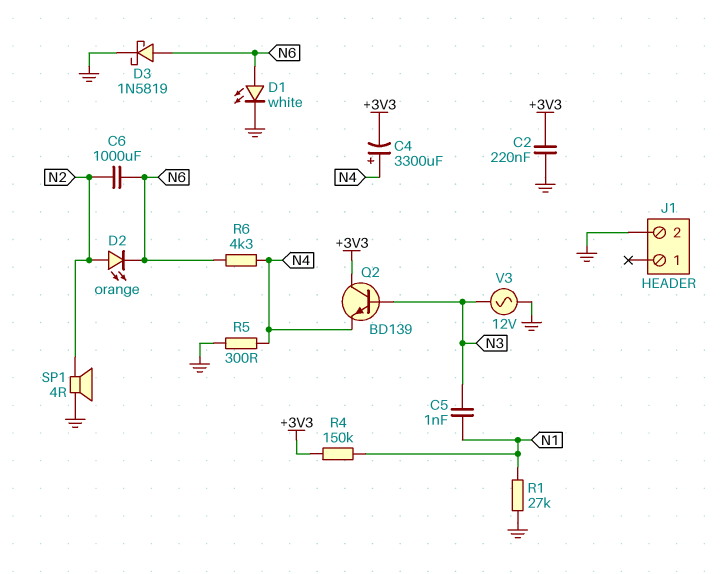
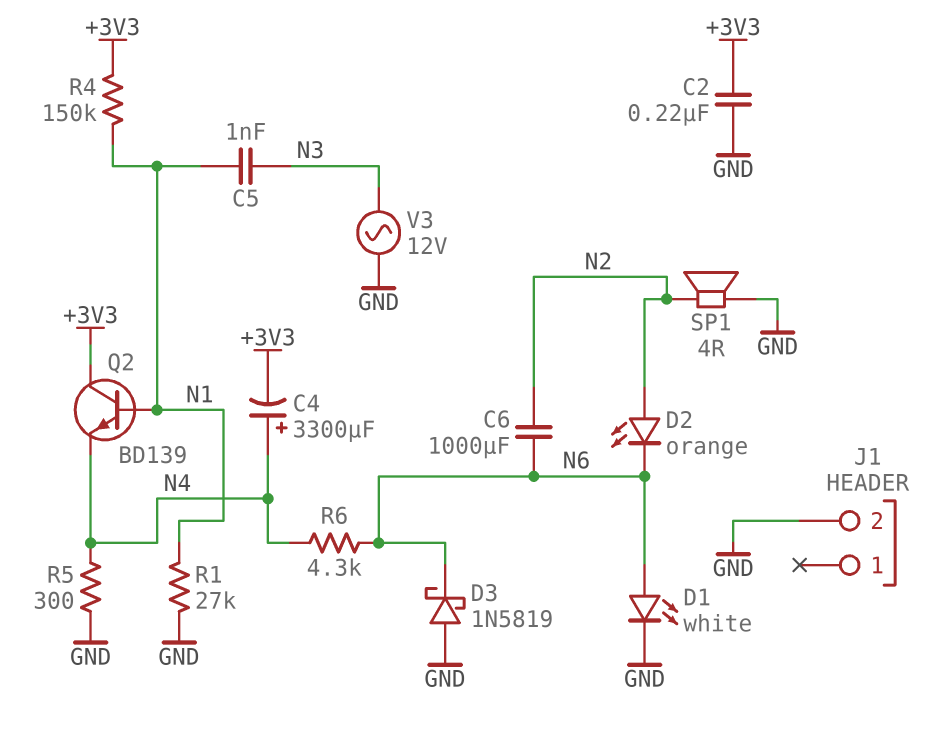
D3: schottky 1N5819 (A N6, K GND) -> schottky 1N5819 (A GND, K N6)
Q2: NPN BD139 (B N3, C +3V3, E N4) -> NPN BD139 (B N1, C +3V3, E N4)

